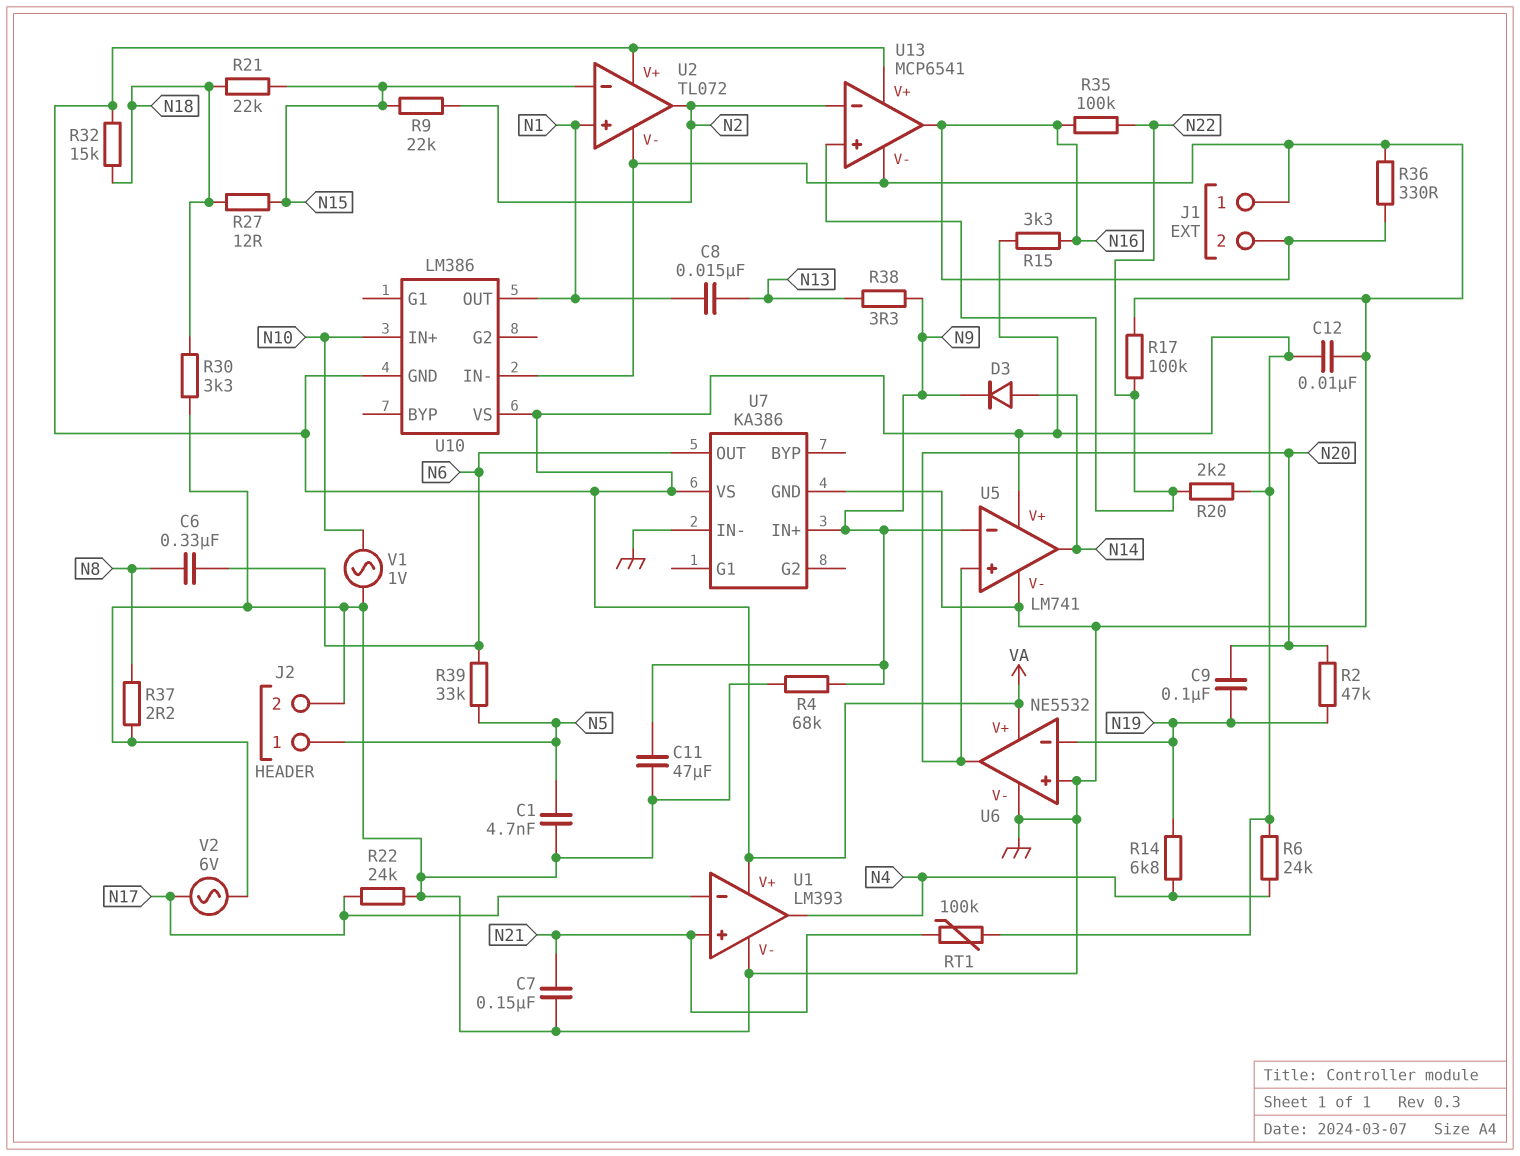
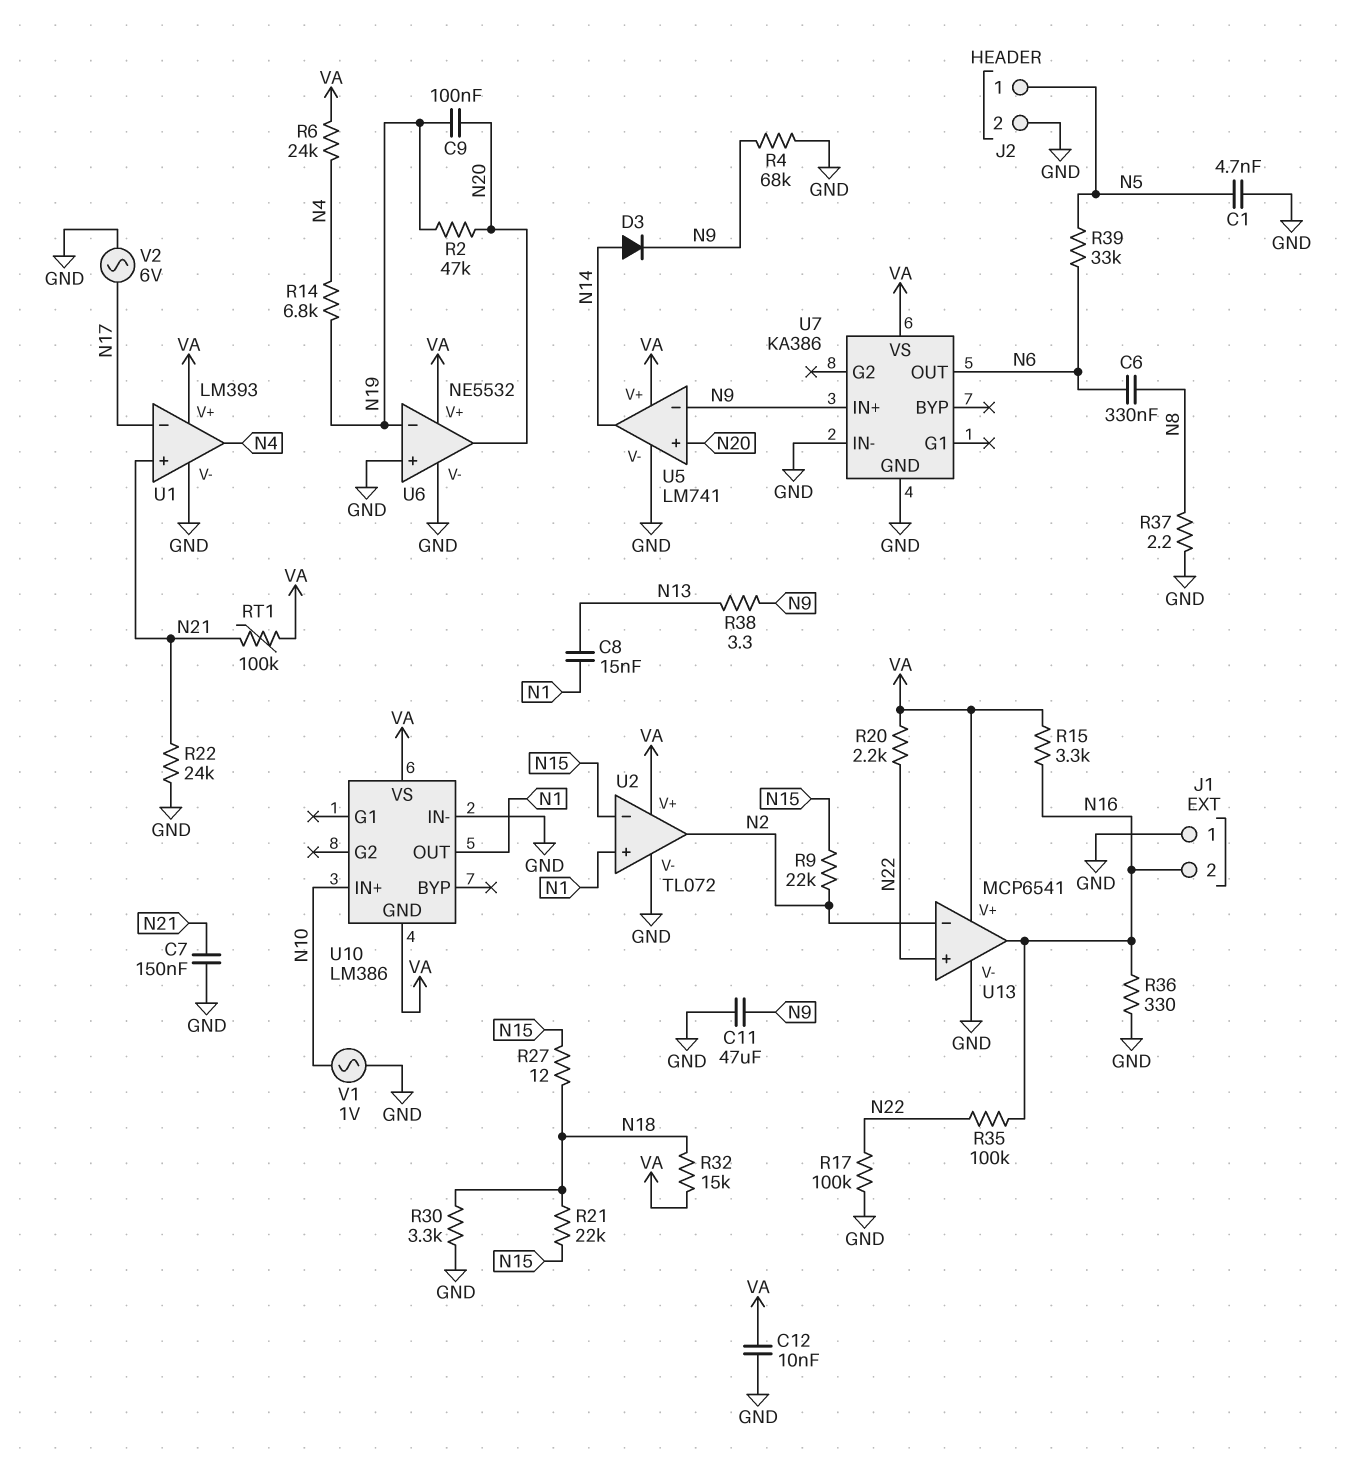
R22: 24k (GND, N17) -> 24k (GND, N21)

